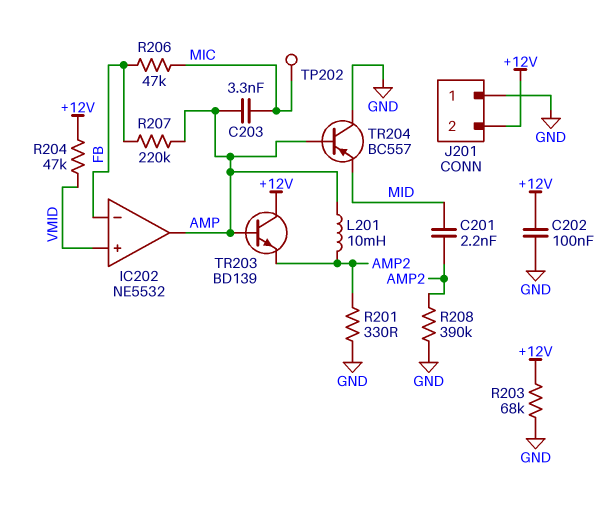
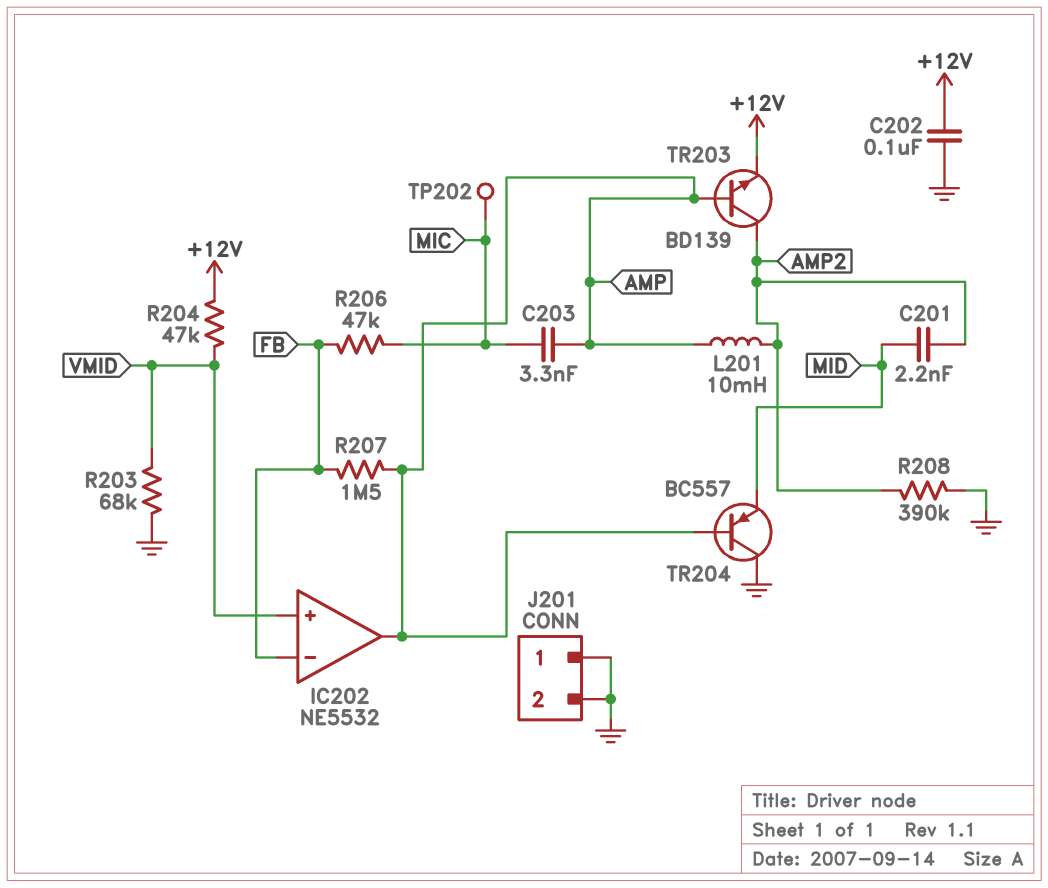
J201 pin 2: +12V -> GND
R201: 330 (AMP2, GND) -> none
R203: 68k (+12V, GND) -> 68k (GND, VMID)
R207: 220k (AMP, FB) -> 1.5M (AMP, FB)
TR203: NPN BD139 (B AMP, C +12V, E AMP2) -> NPN BD139 (B AMP, C AMP2, E +12V)

